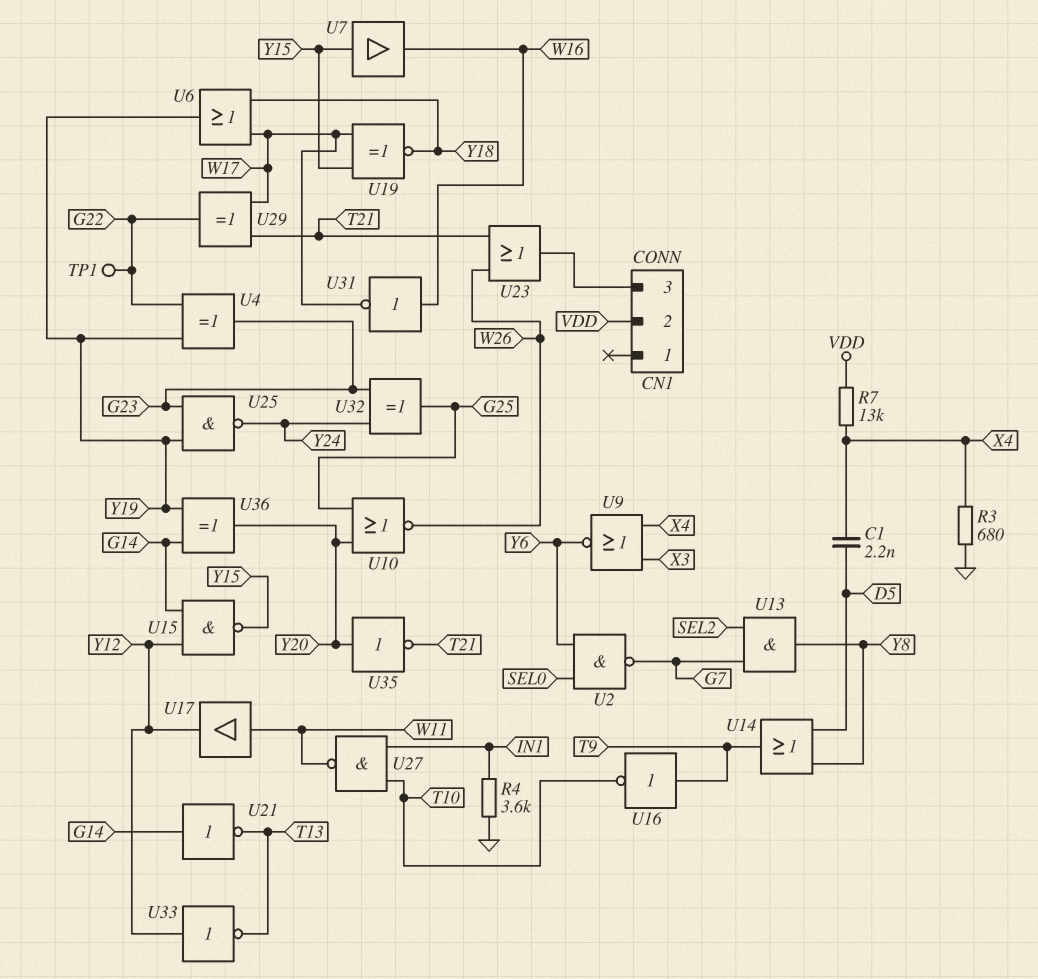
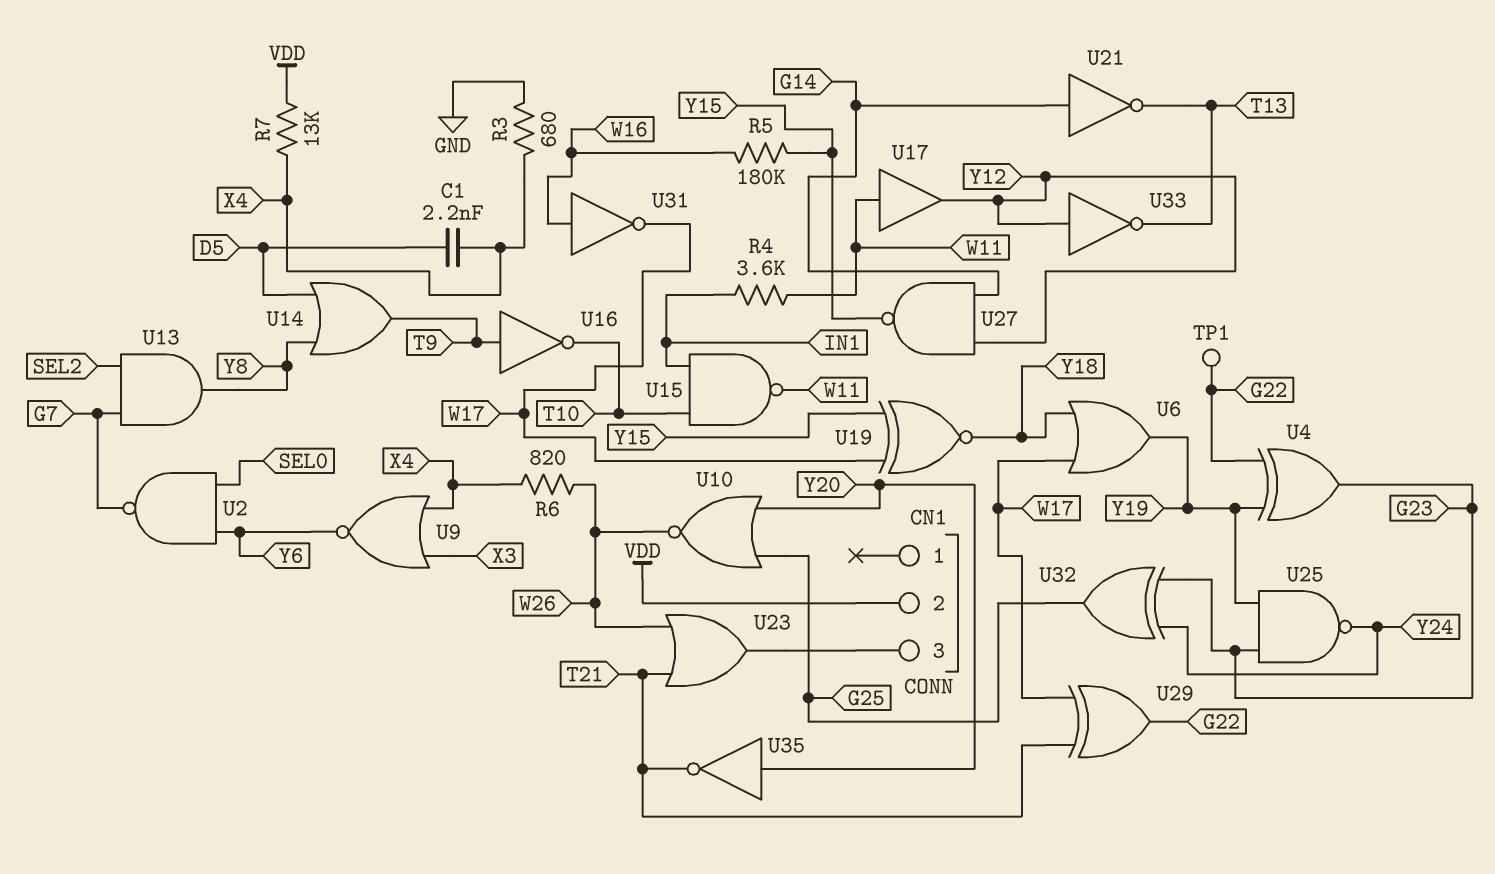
R4: 3.6k (GND, IN1) -> 3.6k (IN1, W11)
R5: none -> 180k (W16, Y15)
R6: none -> 820 (W26, X4)
U7: buffer (in Y15, out W16) -> none
U15: NAND (in G14, in Y12, out Y15) -> NAND (in IN1, in T10, out W11)
U27: NAND (in IN1, in T10, out W11) -> NAND (in G14, in Y12, out Y15)
U36: XOR (in G14, in Y19, out Y20) -> none

